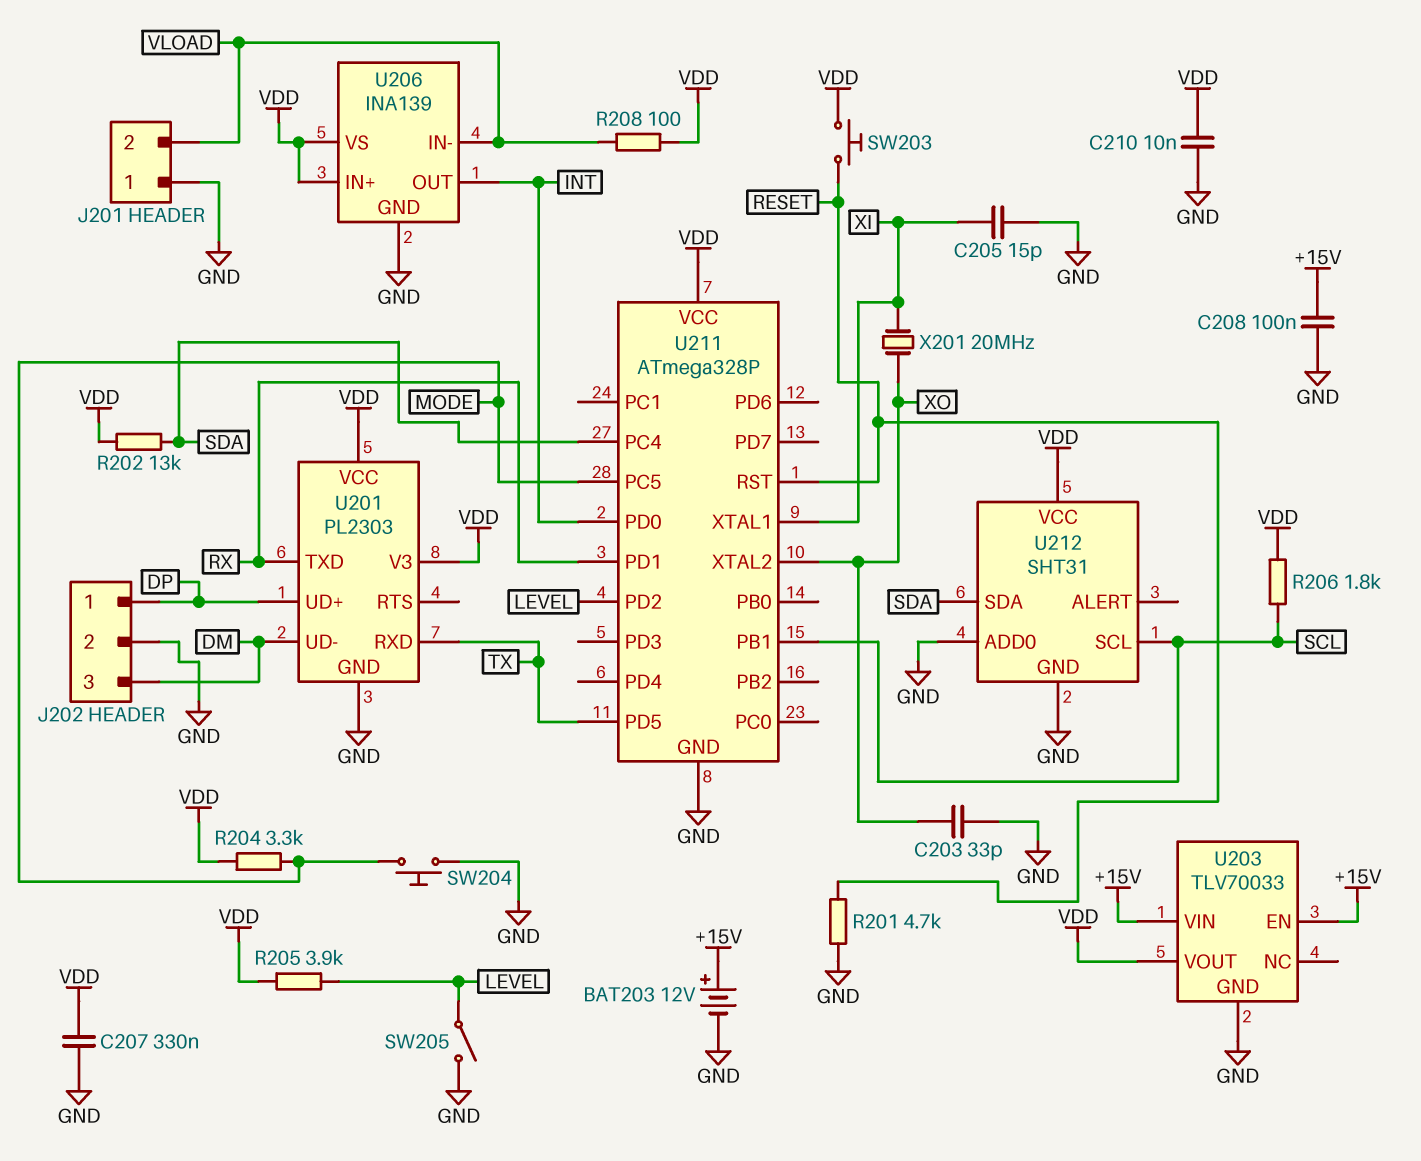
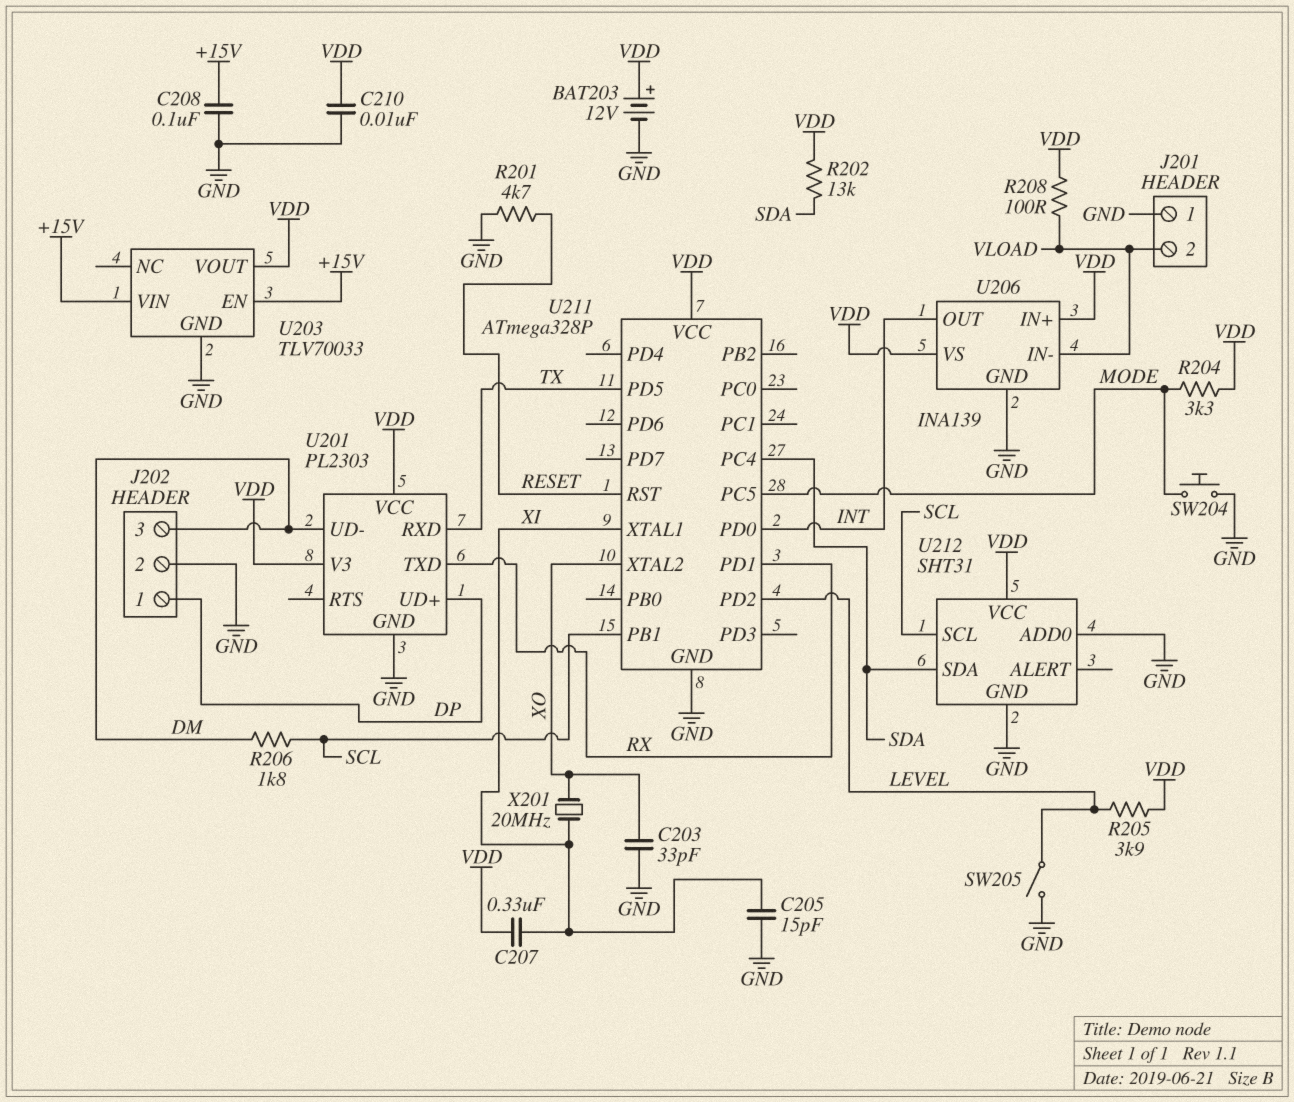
BAT203: 12V (plus +15V, minus GND) -> 12V (plus VDD, minus GND)
C207: 330nF (GND, VDD) -> 330nF (VDD, XI)
R206: 1.8k (SCL, VDD) -> 1.8k (DM, SCL)
SW203: button (RESET, VDD) -> none

